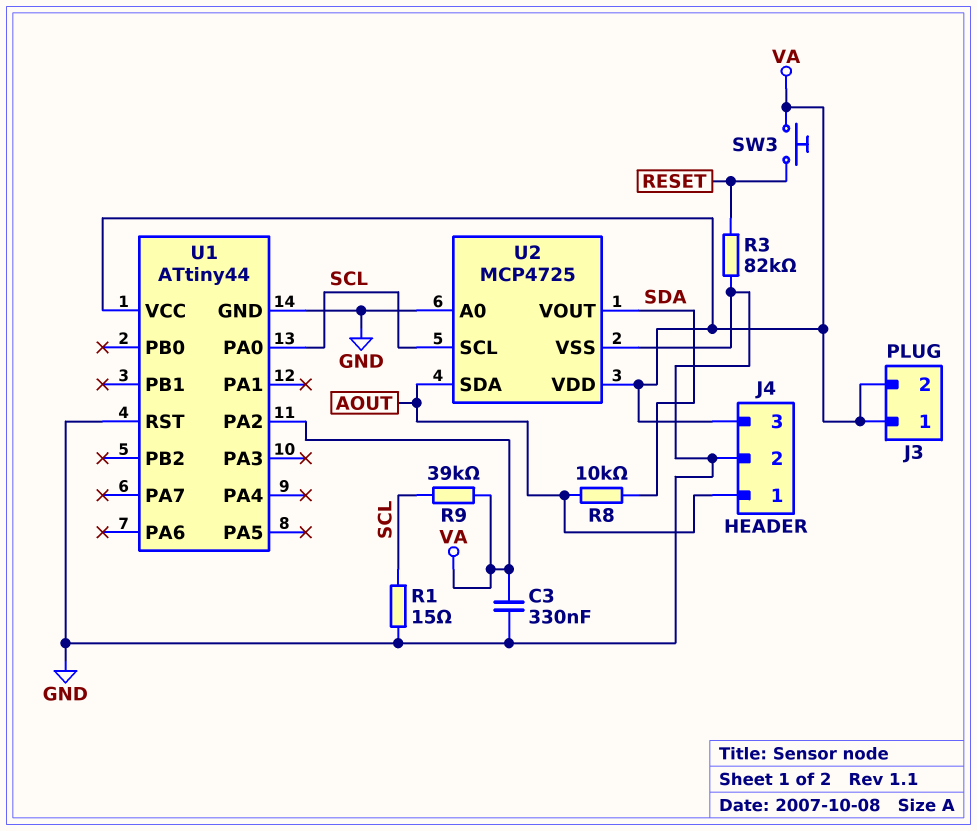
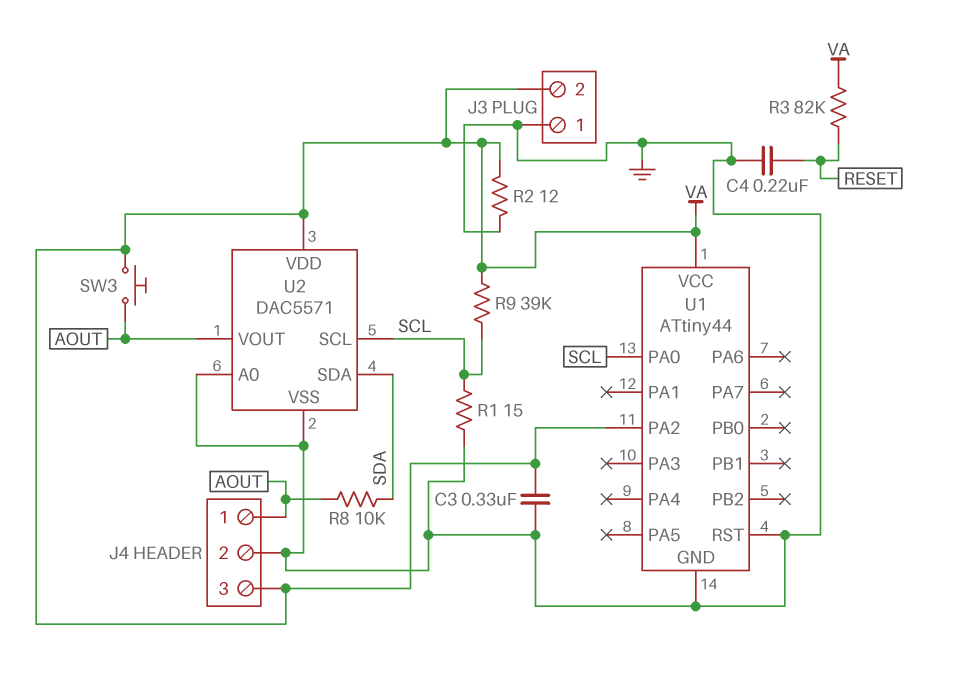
C4: none -> 220nF (GND, RESET)
J3 pin 1: VA -> GND
R2: none -> 12 (GND, VA)
R3: 82k (GND, RESET) -> 82k (RESET, VA)
SW3: button (RESET, VA) -> button (AOUT, VA)
U2: MCP4725 -> DAC5571
U2 pin SDA: AOUT -> SDA
U2 pin VOUT: SDA -> AOUT

